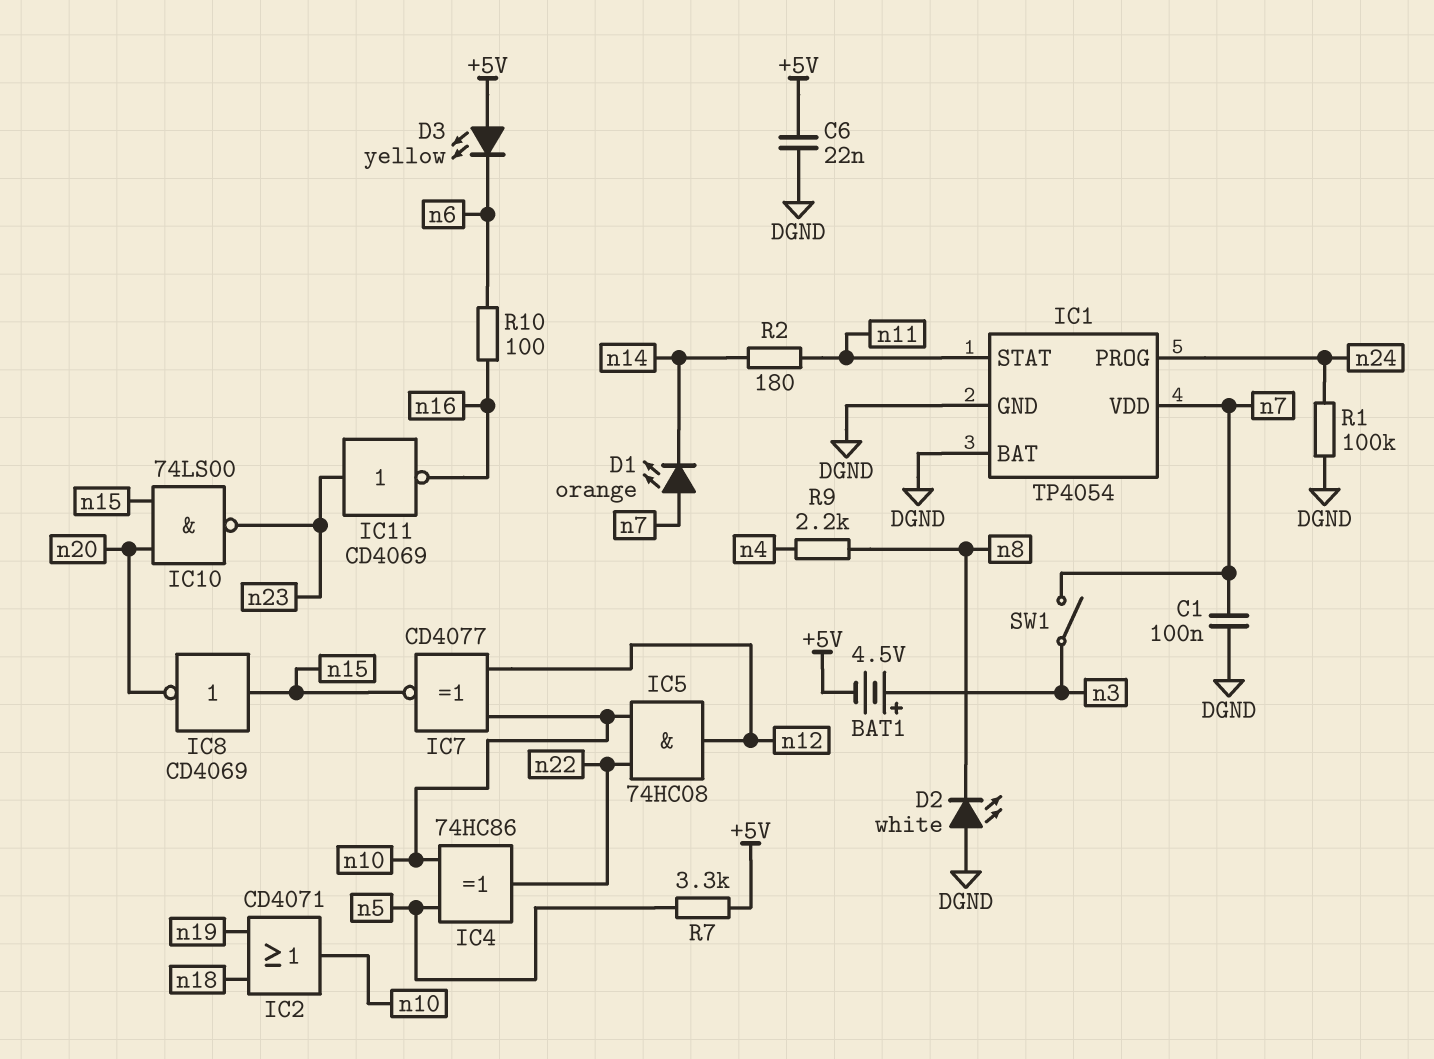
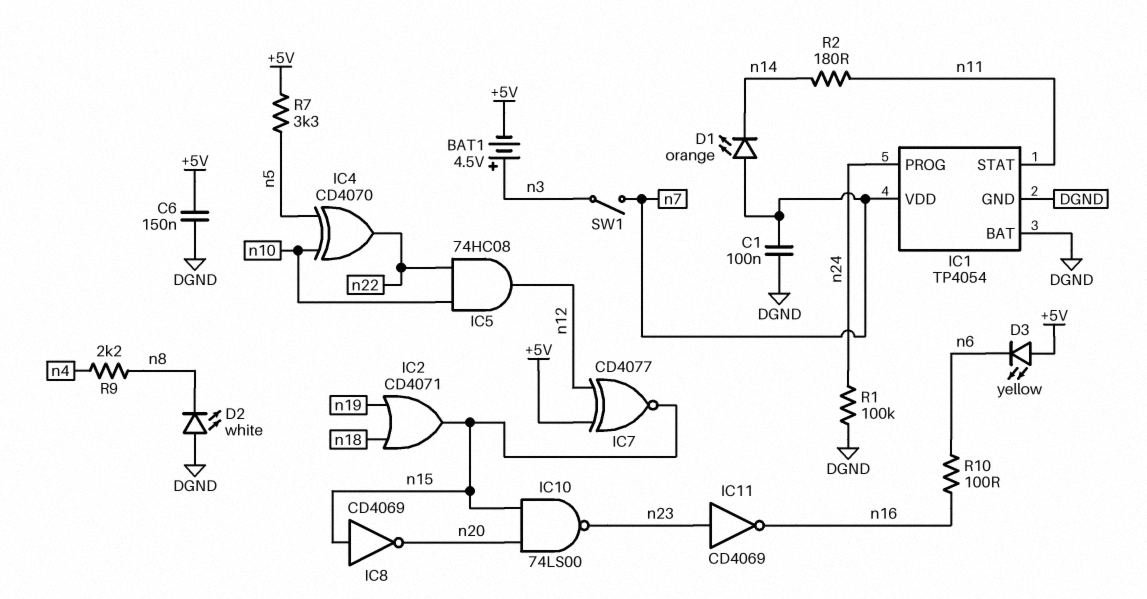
C6: 22nF (+5V, DGND) -> 150nF (+5V, DGND)
IC2: OR CD4071 (in n18, in n19, out n10) -> OR CD4071 (in n18, in n19, out n15)
IC4: XOR 74HC86 (in n5, in n10, out n22) -> XOR CD4070 (in n5, in n10, out n22)
IC7: XNOR CD4077 (in n10, in n12, out n15) -> XNOR CD4077 (in +5V, in n12, out n15)

